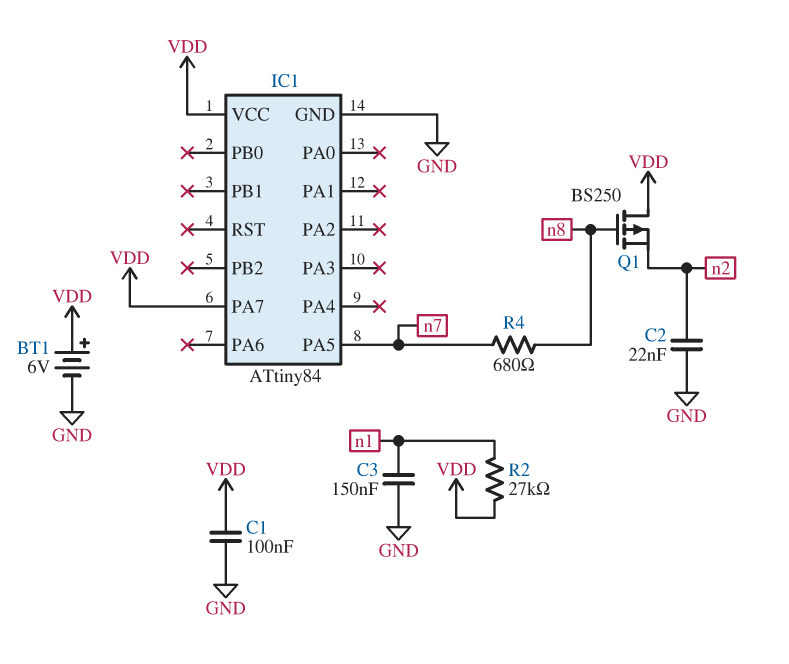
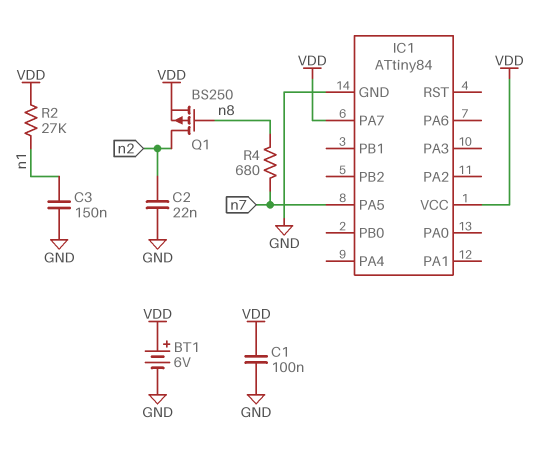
Q1: PMOS BS250 (G n8, D VDD, S n2) -> PMOS BS250 (G n8, D n2, S VDD)

